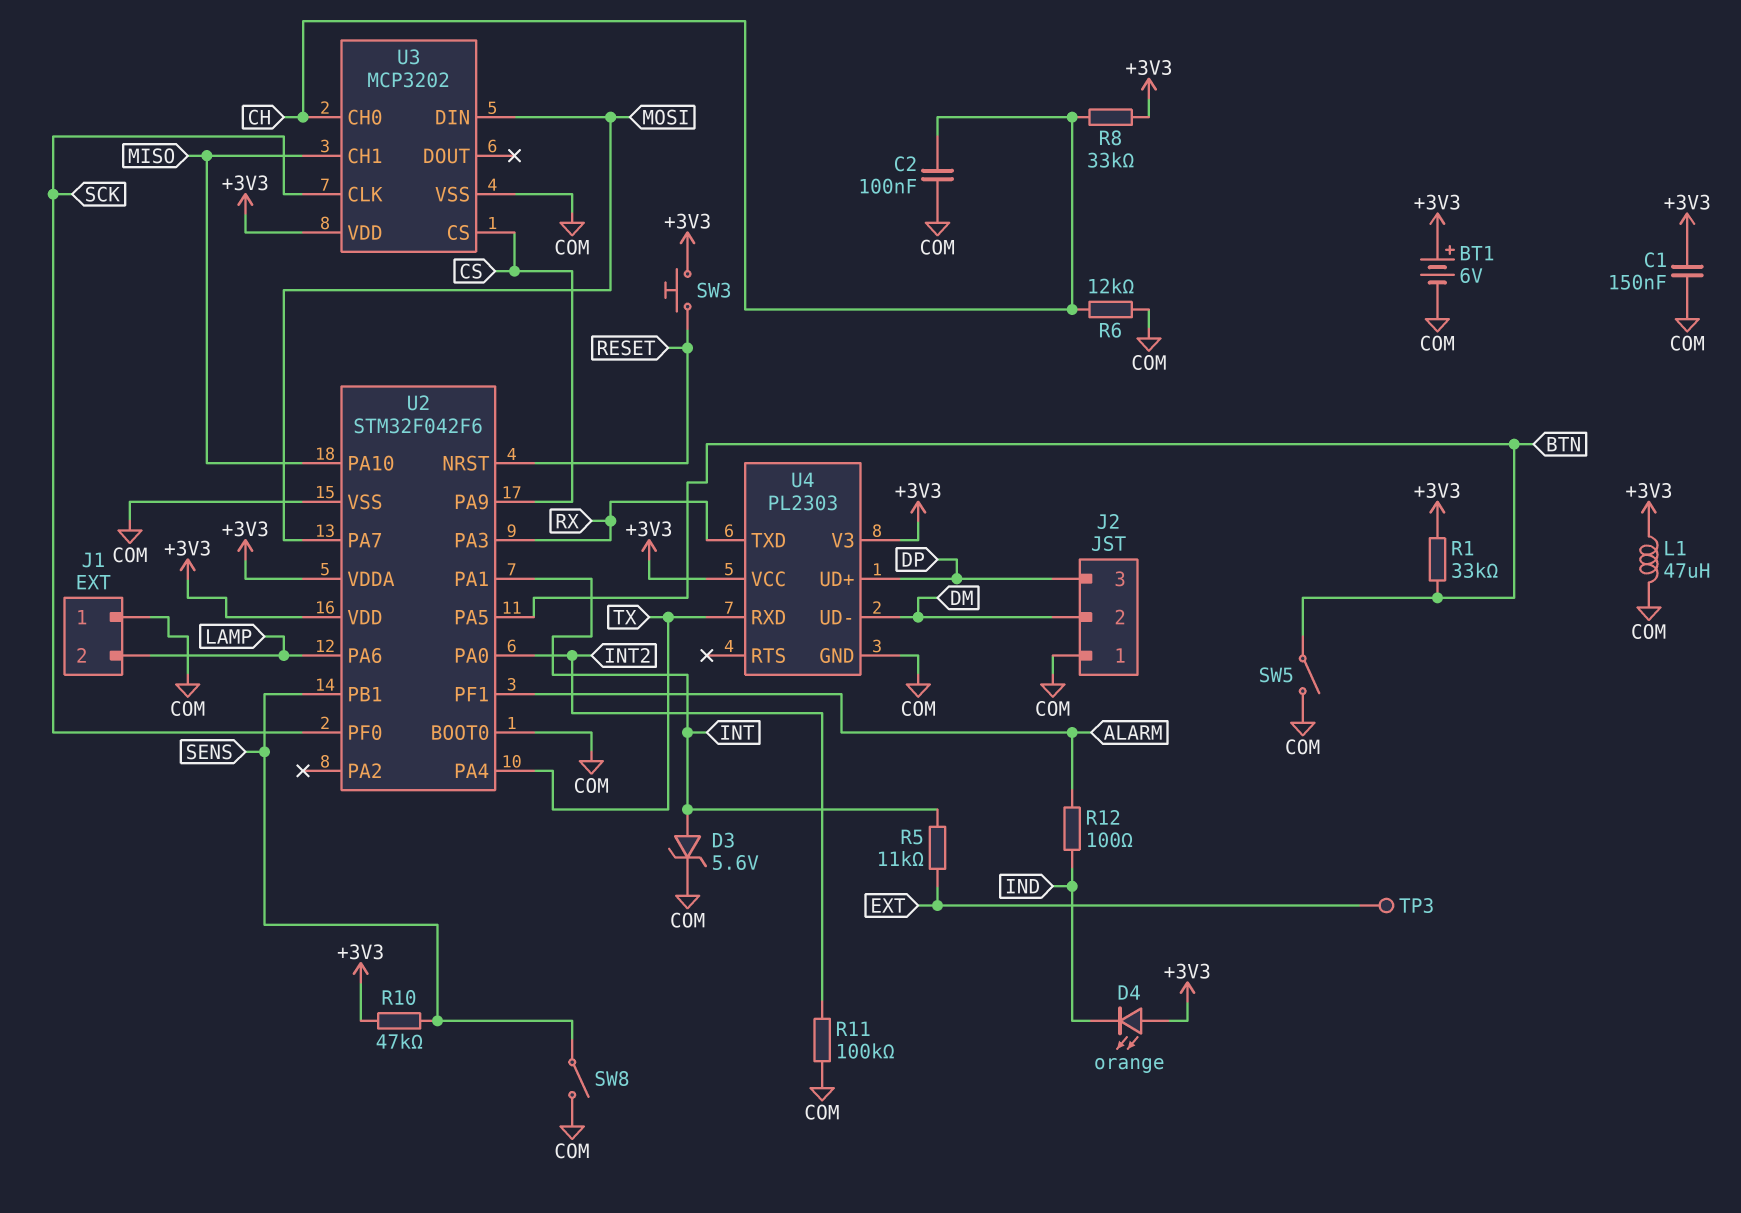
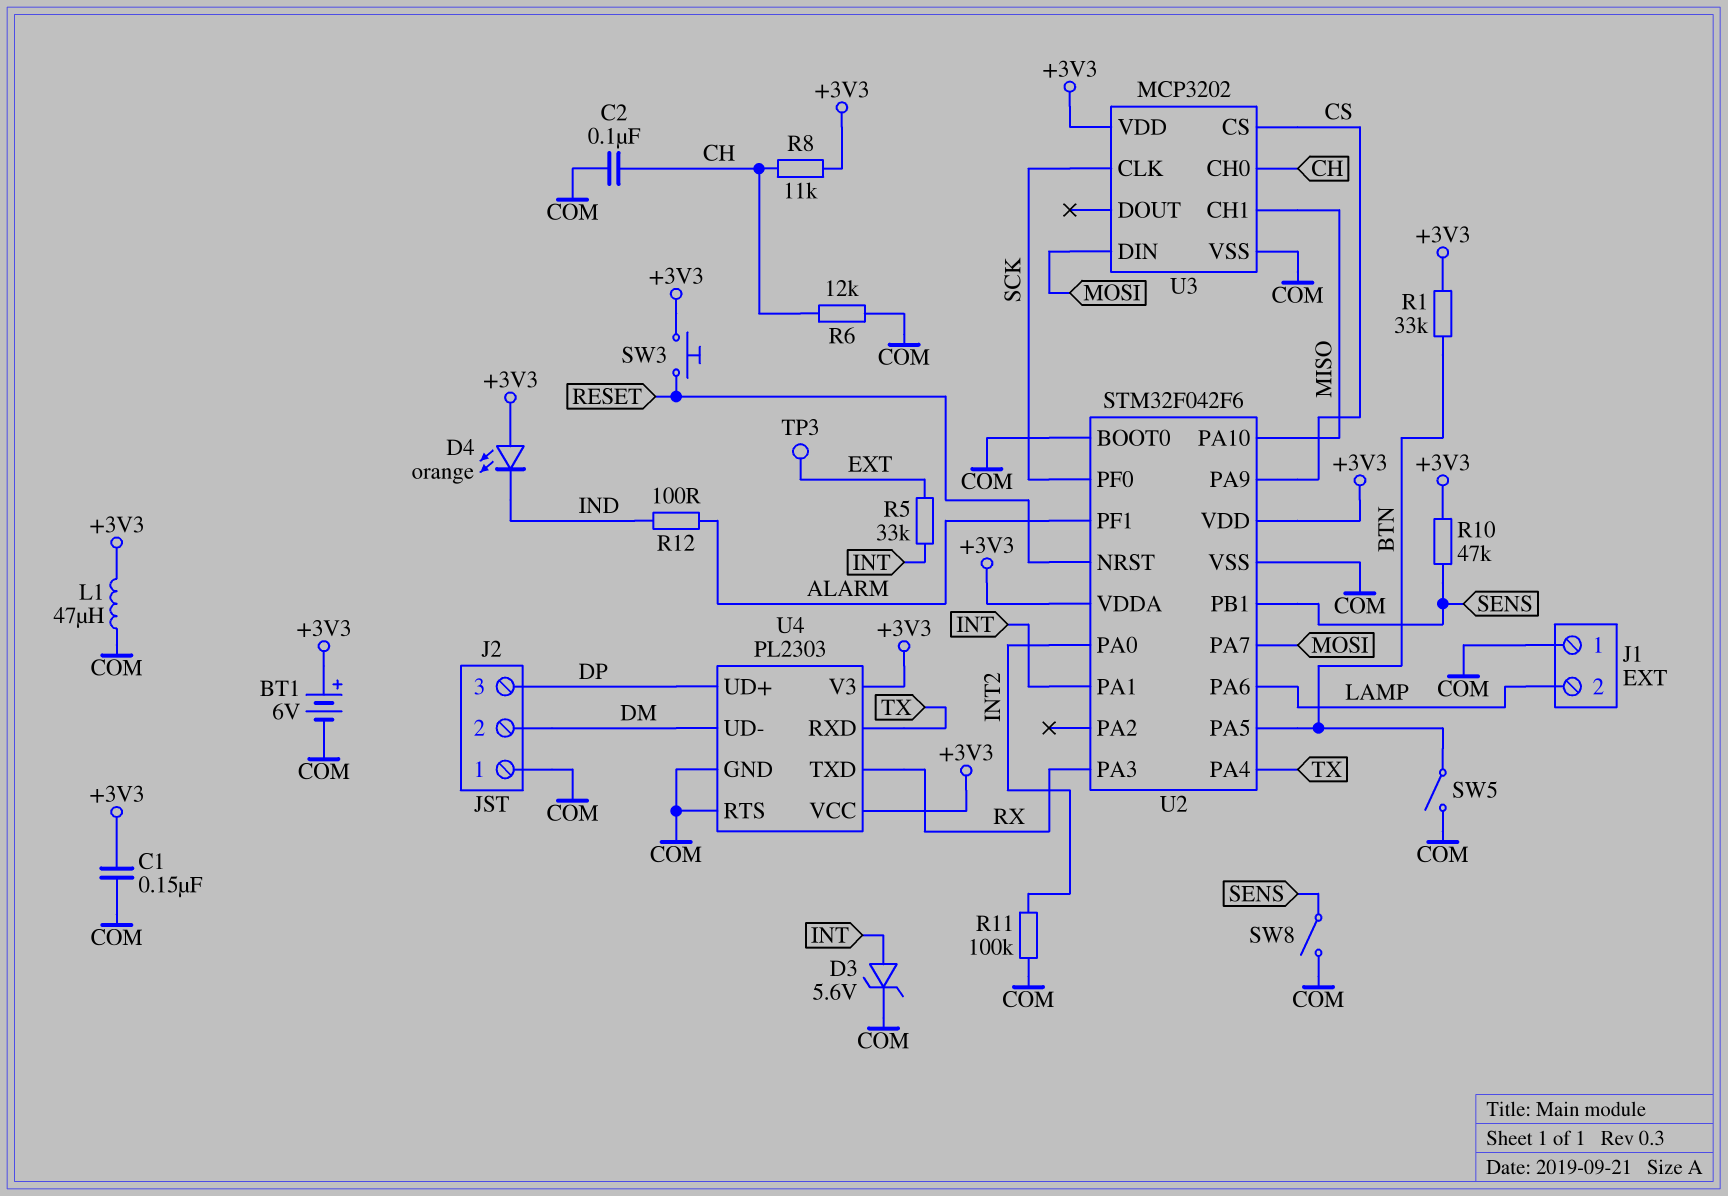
R5: 11k (EXT, INT) -> 33k (EXT, INT)
R8: 33k (+3V3, CH) -> 11k (+3V3, CH)
U4 pin RTS: none -> COM

